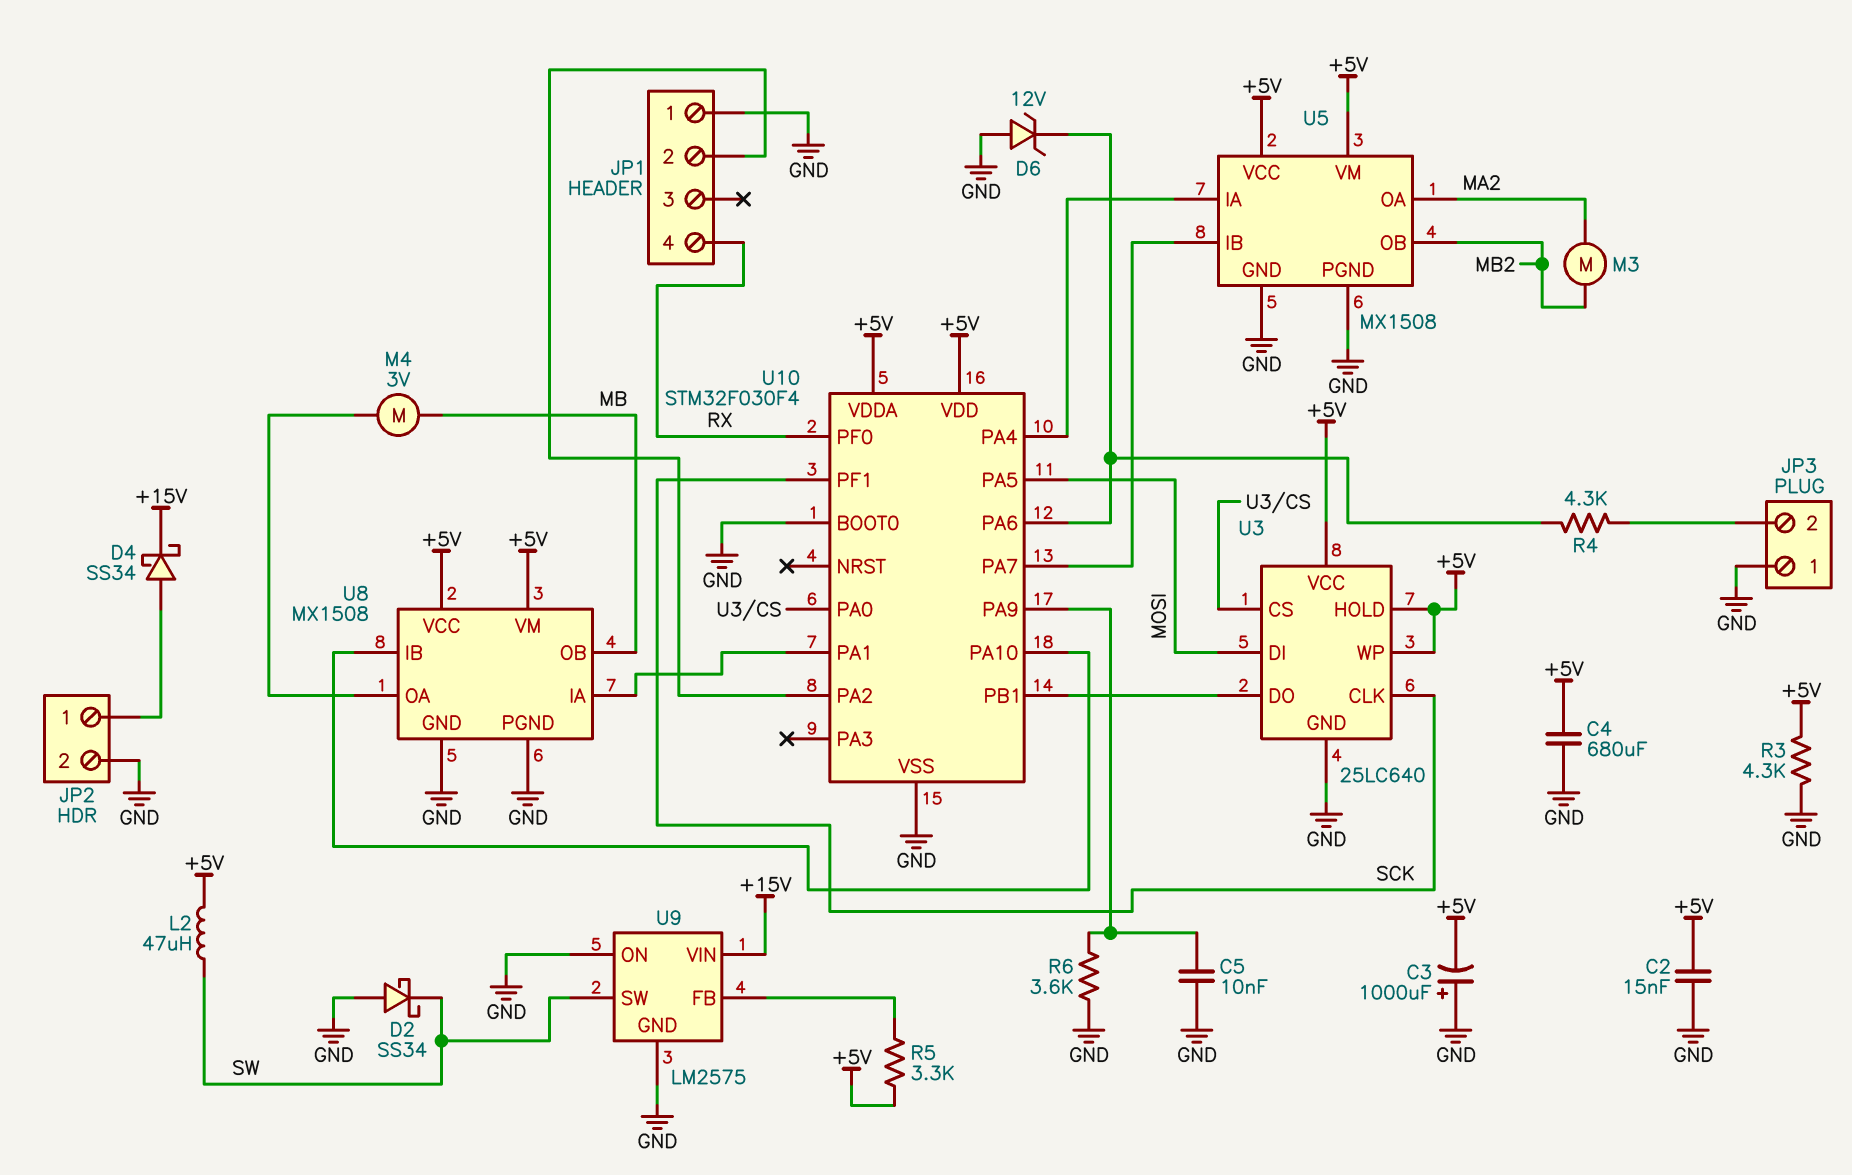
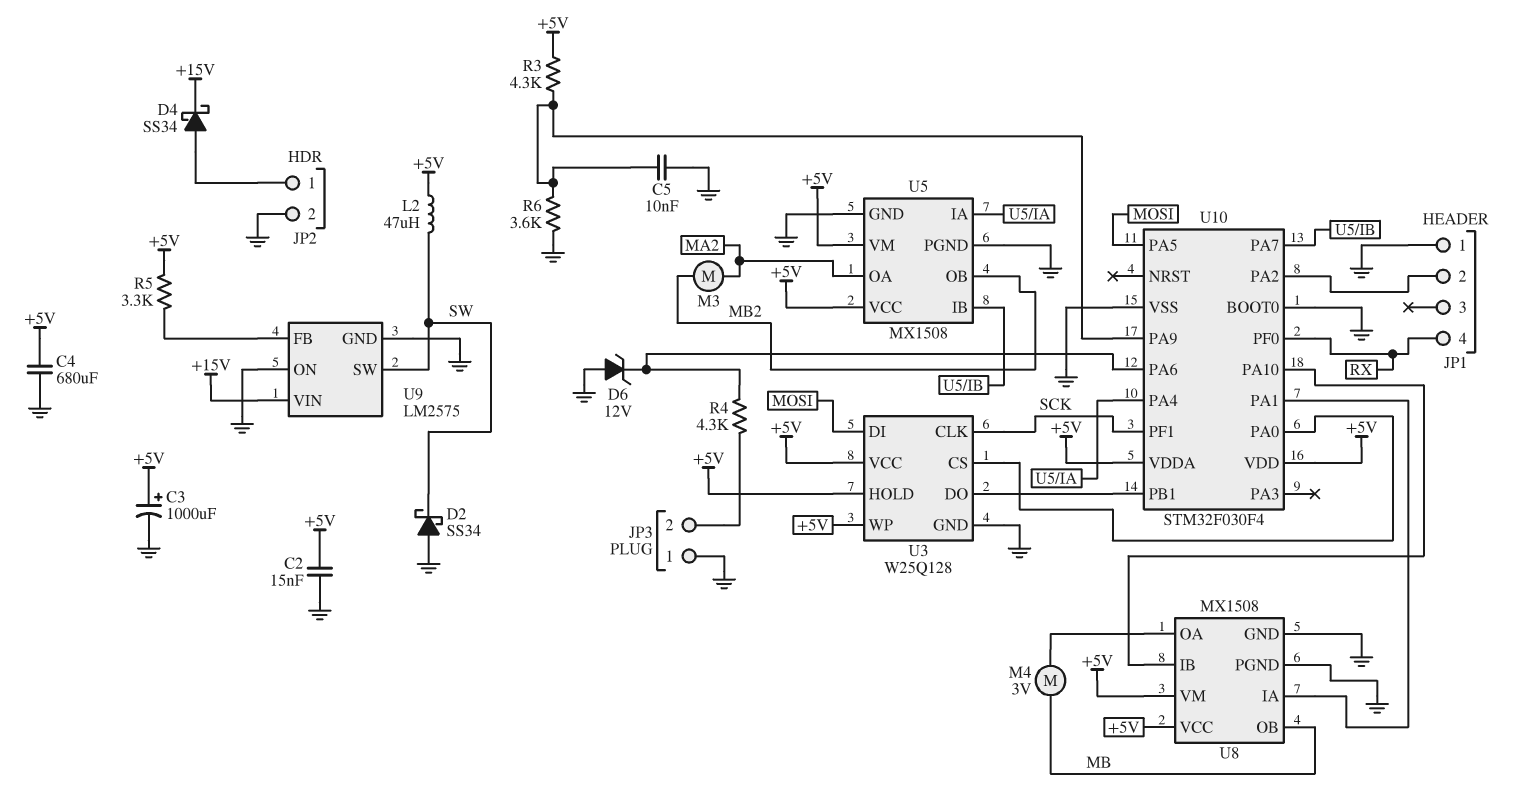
C3: 1000uF (plus GND, minus +5V) -> 1000uF (plus +5V, minus GND)
R3: 4.3k (+5V, GND) -> 4.3k (+5V, U10/PA9)
U3: 25LC640 -> W25Q128

